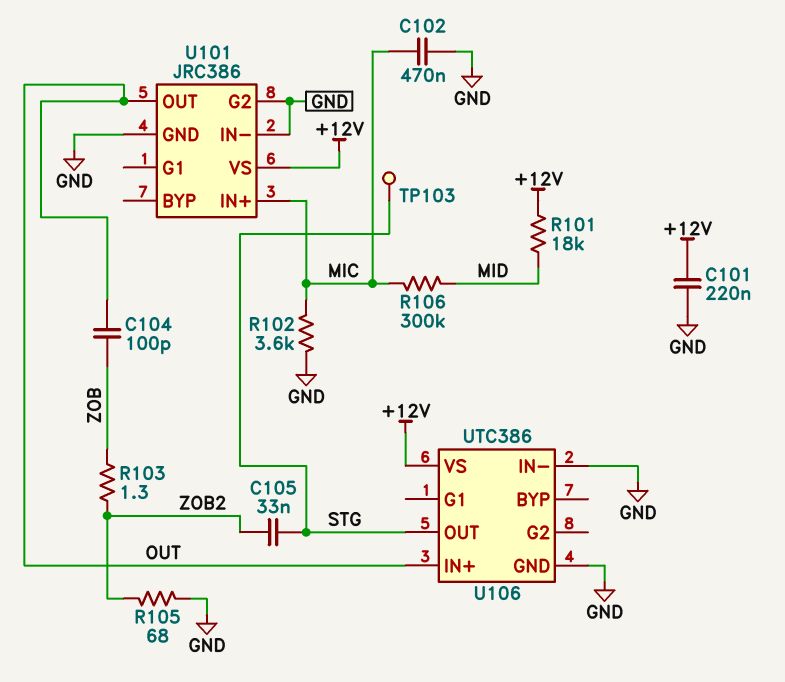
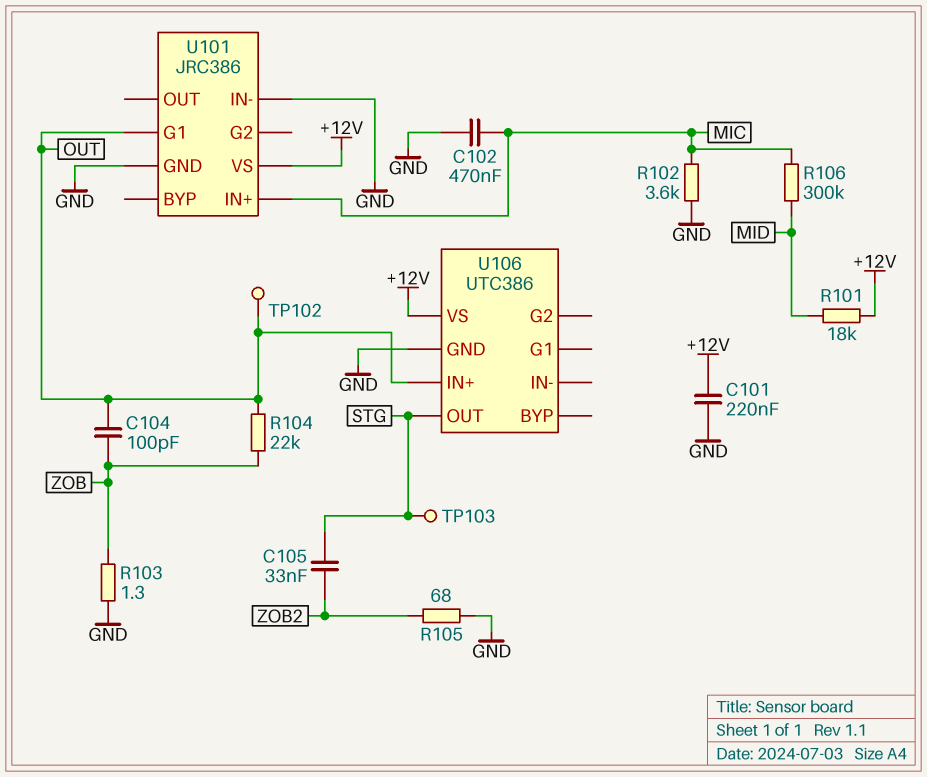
R103: 1.3 (ZOB, ZOB2) -> 1.3 (GND, ZOB)
R104: none -> 22k (OUT, ZOB)
TP102: none -> test point (OUT)
U101 pin G1: none -> OUT
U101 pin G2: GND -> none
U101 pin OUT: OUT -> none
U106 pin IN-: GND -> none

